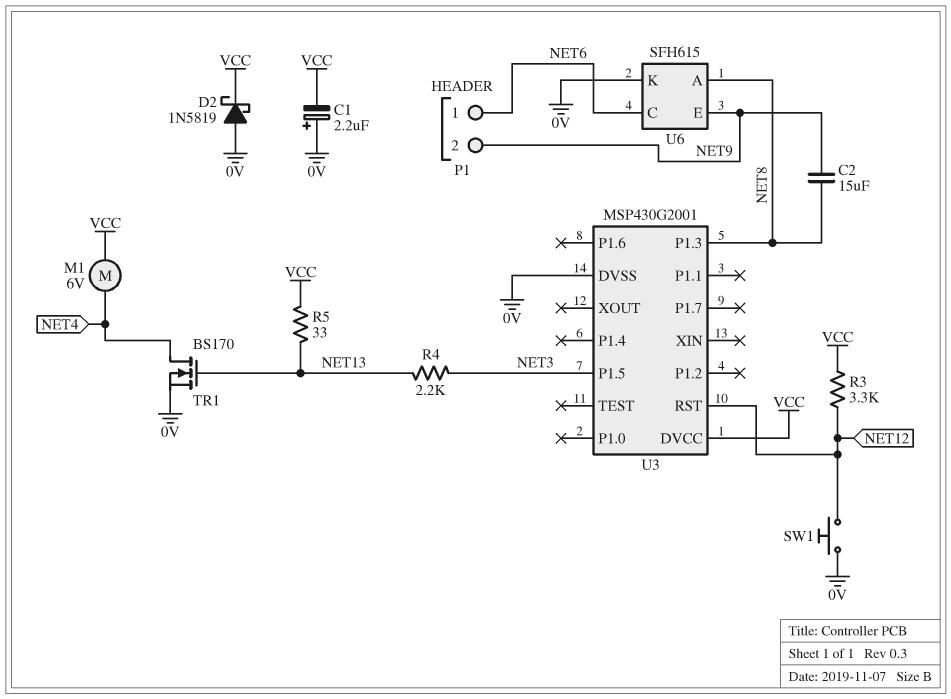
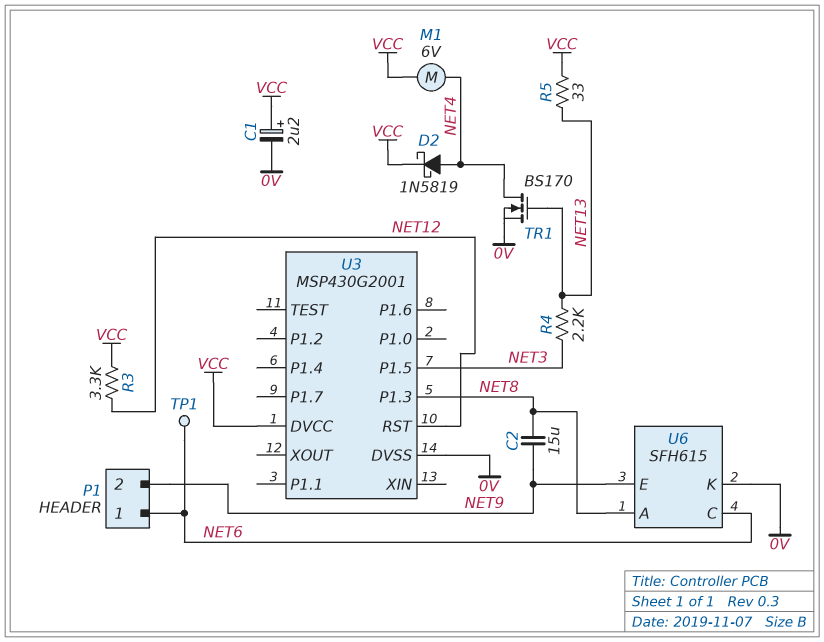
C1: 2.2uF (plus 0V, minus VCC) -> 2.2uF (plus VCC, minus 0V)
D2: schottky 1N5819 (A 0V, K VCC) -> schottky 1N5819 (A NET4, K VCC)
SW1: button (0V, NET12) -> none
TP1: none -> test point (NET6)

